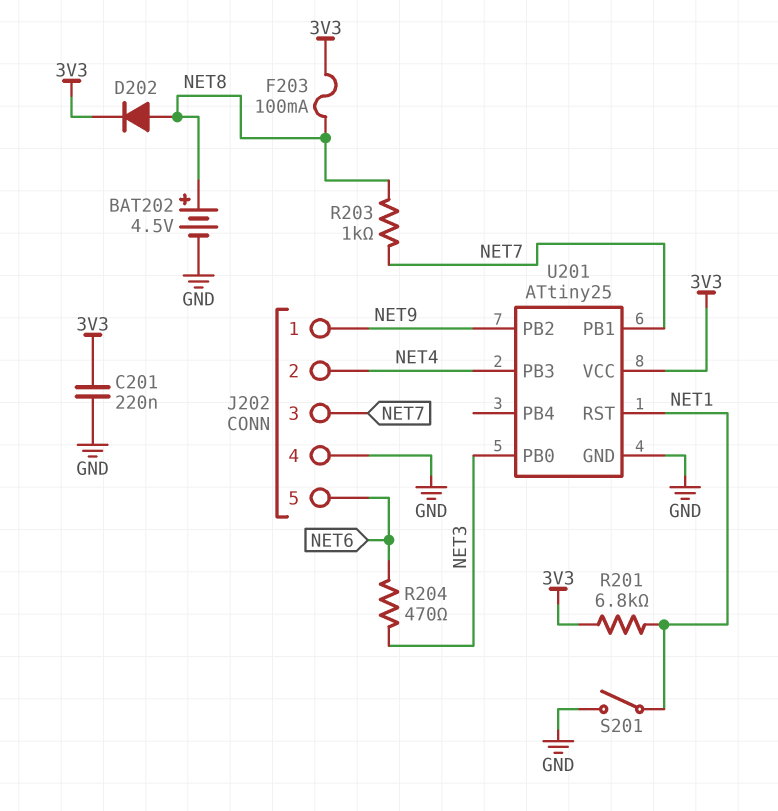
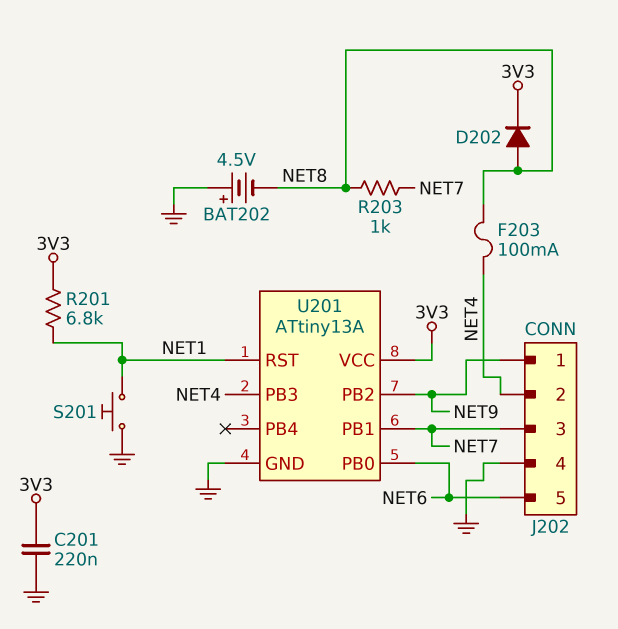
BAT202: 4.5V (plus NET8, minus GND) -> 4.5V (plus GND, minus NET8)
F203: 100mA (3V3, NET8) -> 100mA (NET4, NET8)
R204: 470 (NET3, NET6) -> none
S201: switch (GND, NET1) -> button (GND, NET1)
U201: ATtiny25 -> ATtiny13A
U201 pin PB0: NET3 -> NET6

